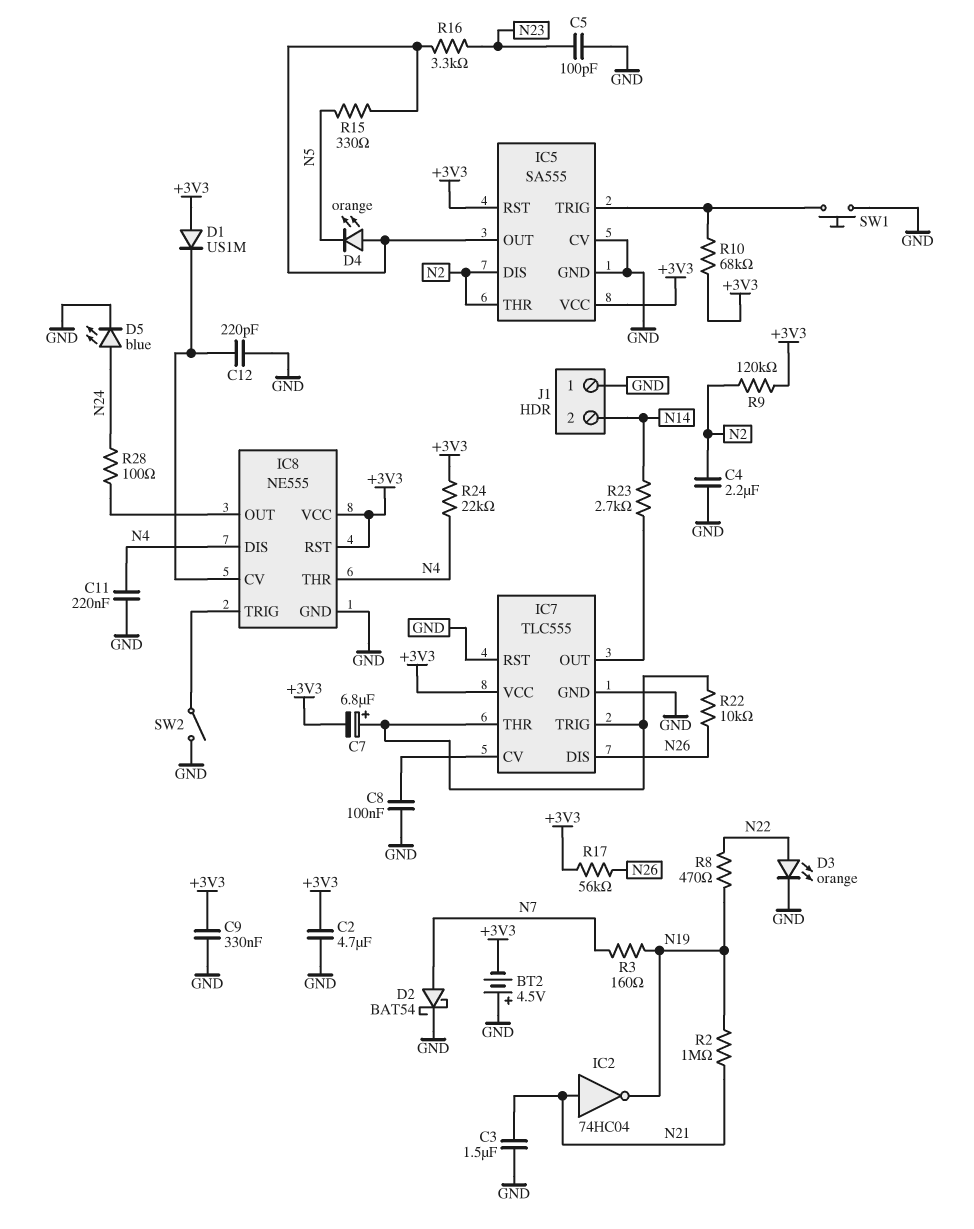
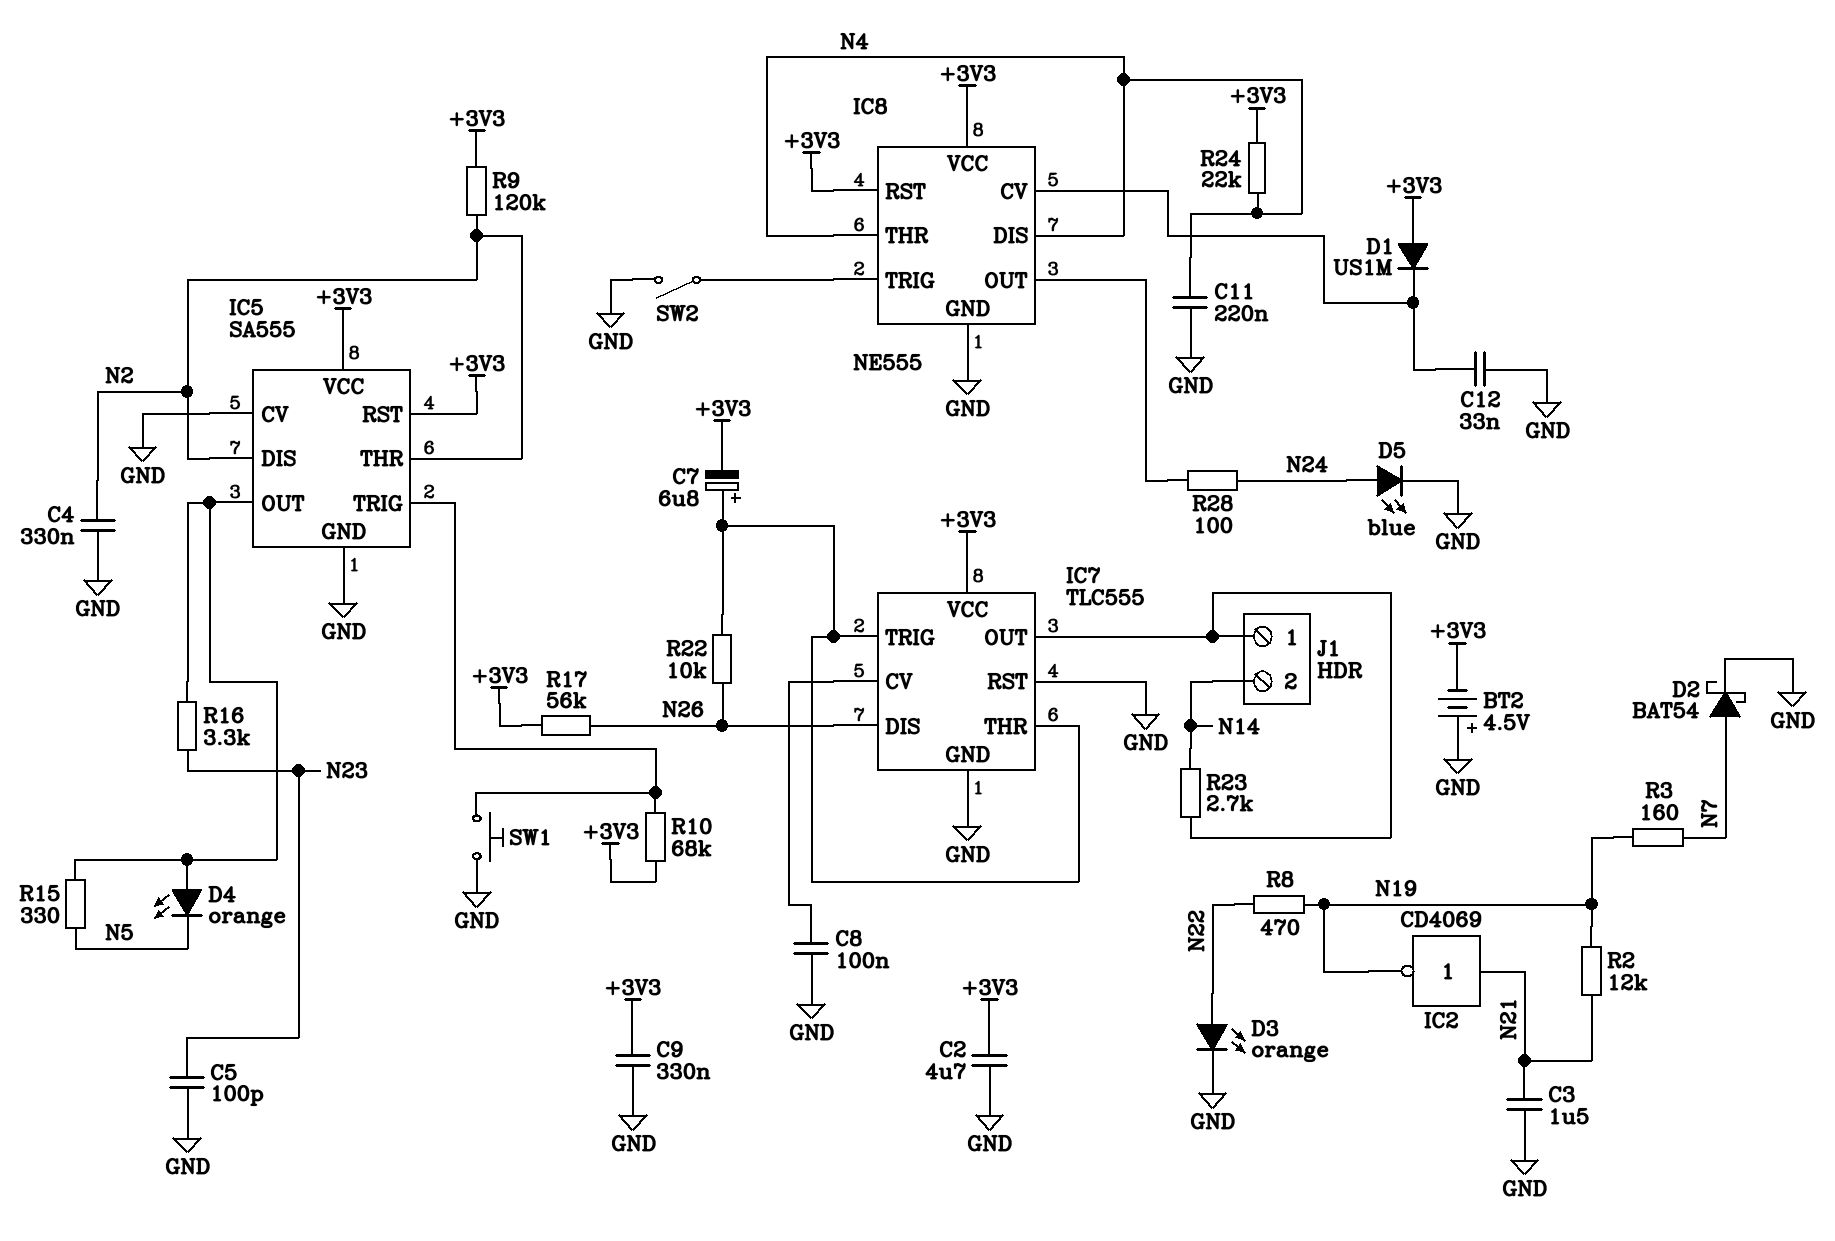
C4: 2.2uF (GND, N2) -> 330nF (GND, N2)
C12: 220pF (GND, IC8/CV) -> 33nF (GND, IC8/CV)
IC2: NOT 74HC04 (in N21, out N19) -> NOT CD4069 (in N21, out N19)
J1 pin 1: GND -> IC7/OUT
R2: 1M (N19, N21) -> 12k (N19, N21)

